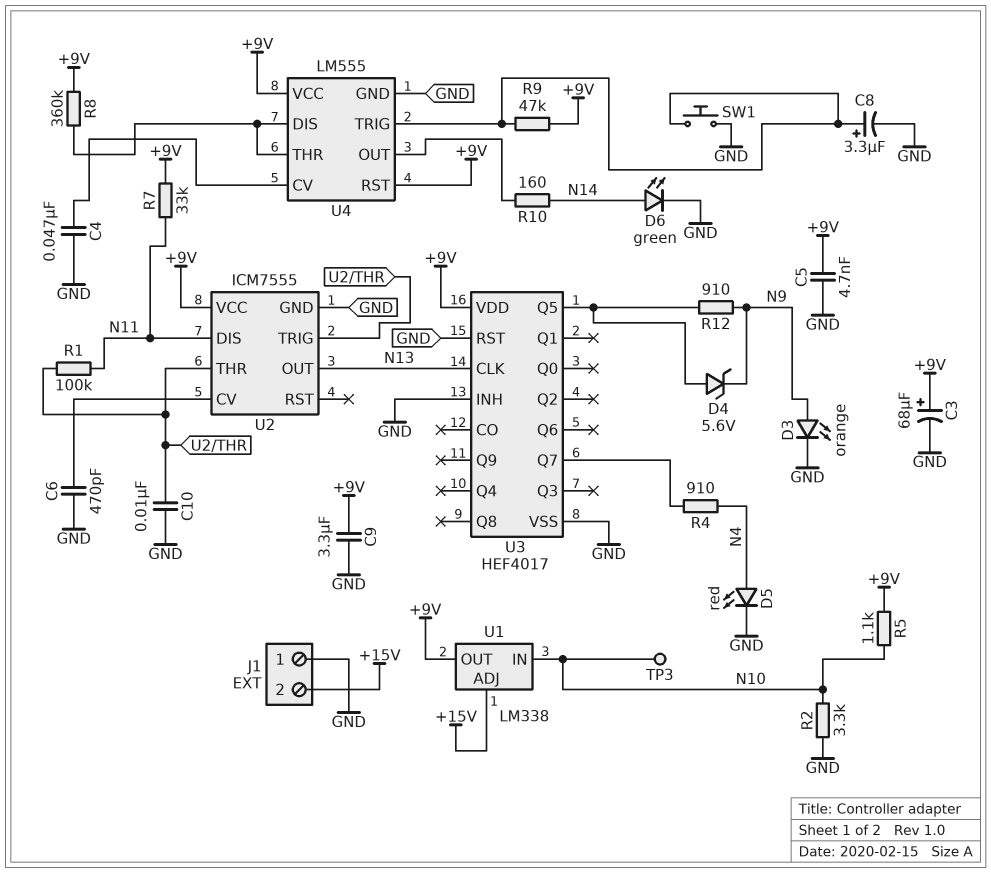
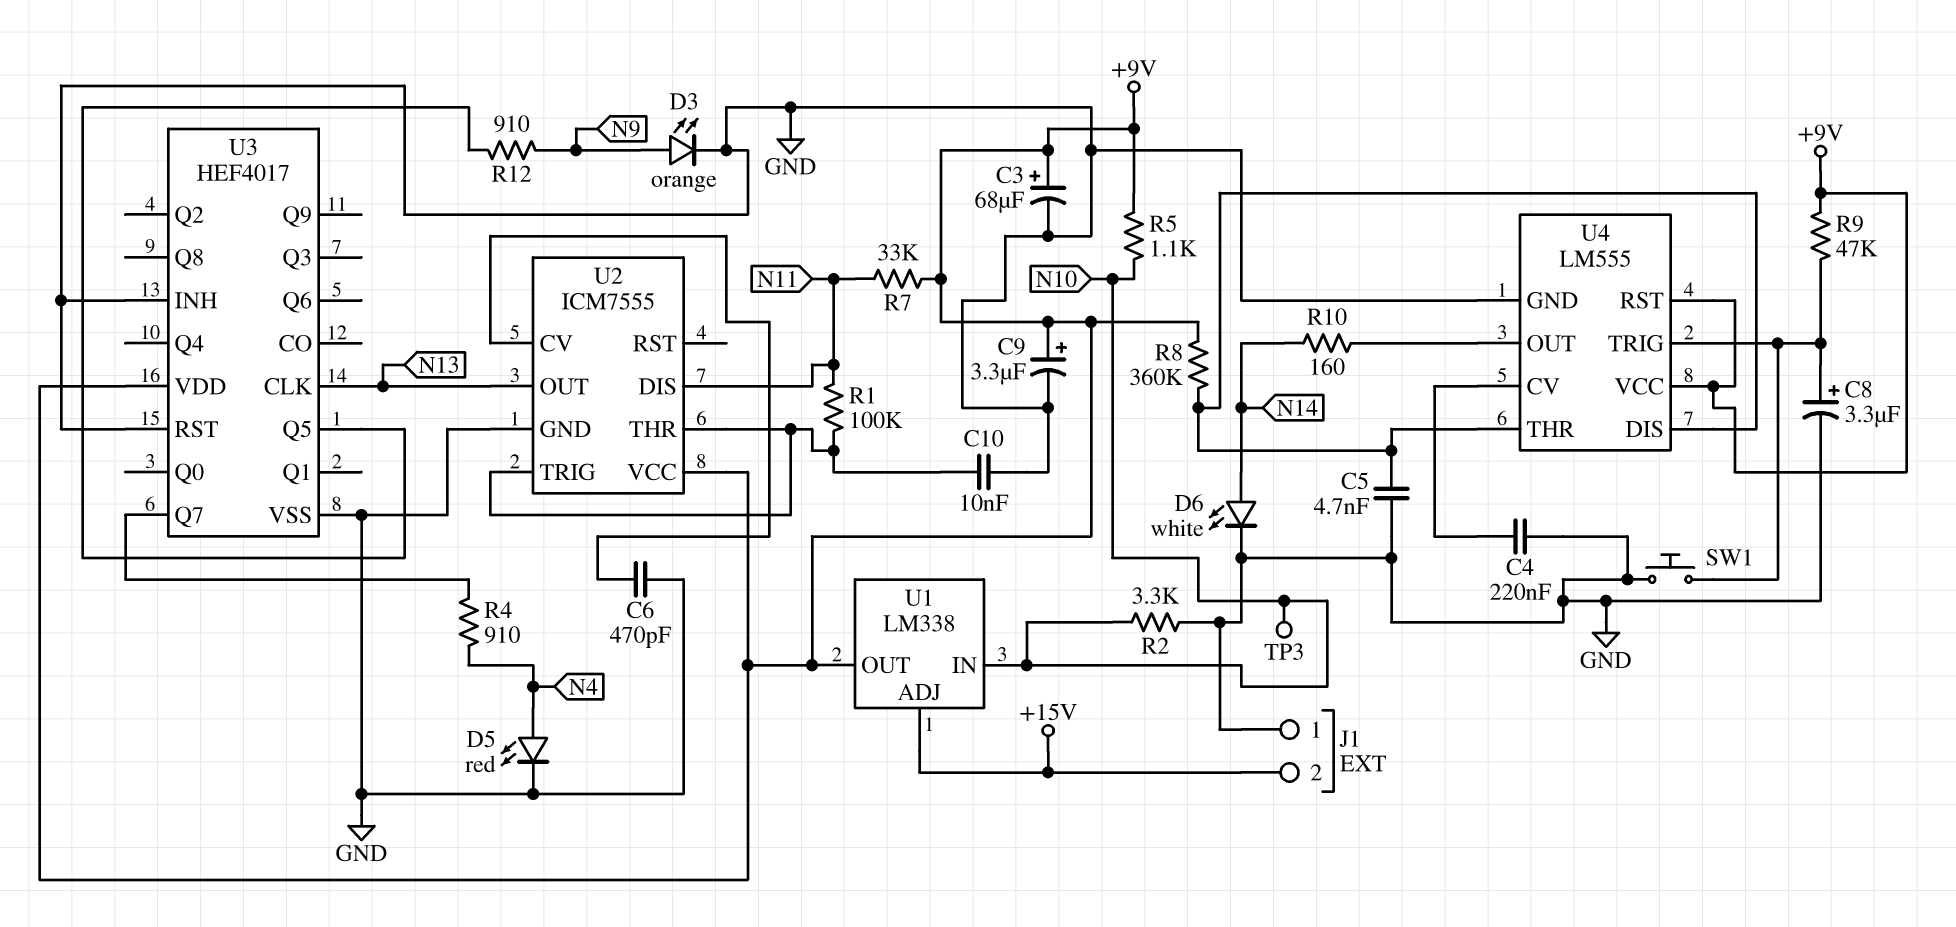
C4: 47nF (GND, U4/CV) -> 220nF (GND, U4/CV)
C5: 4.7nF (+9V, GND) -> 4.7nF (GND, U4/DIS)
C9: 3.3uF (+9V, GND) -> 3.3uF (plus +9V, minus GND)
D4: zener 5.6V (A U3/Q5, K N9) -> none
D6: LED green (A N14, K GND) -> LED white (A N14, K GND)

